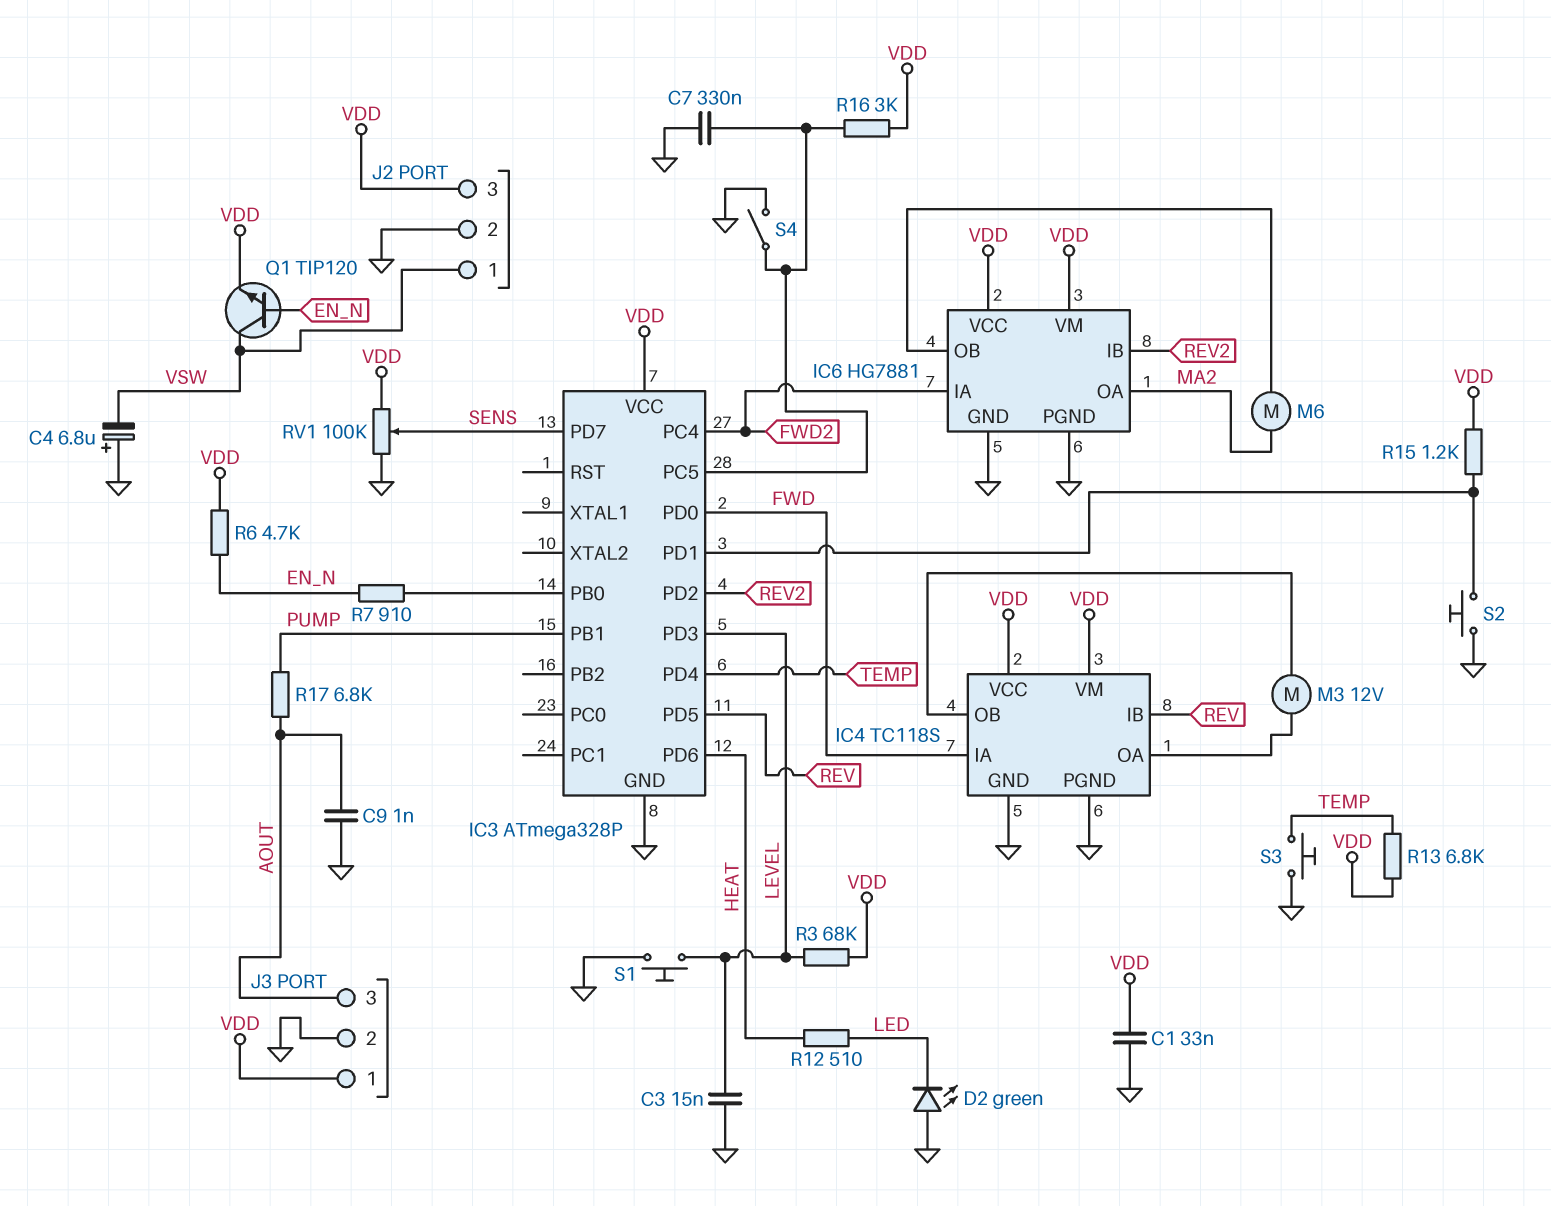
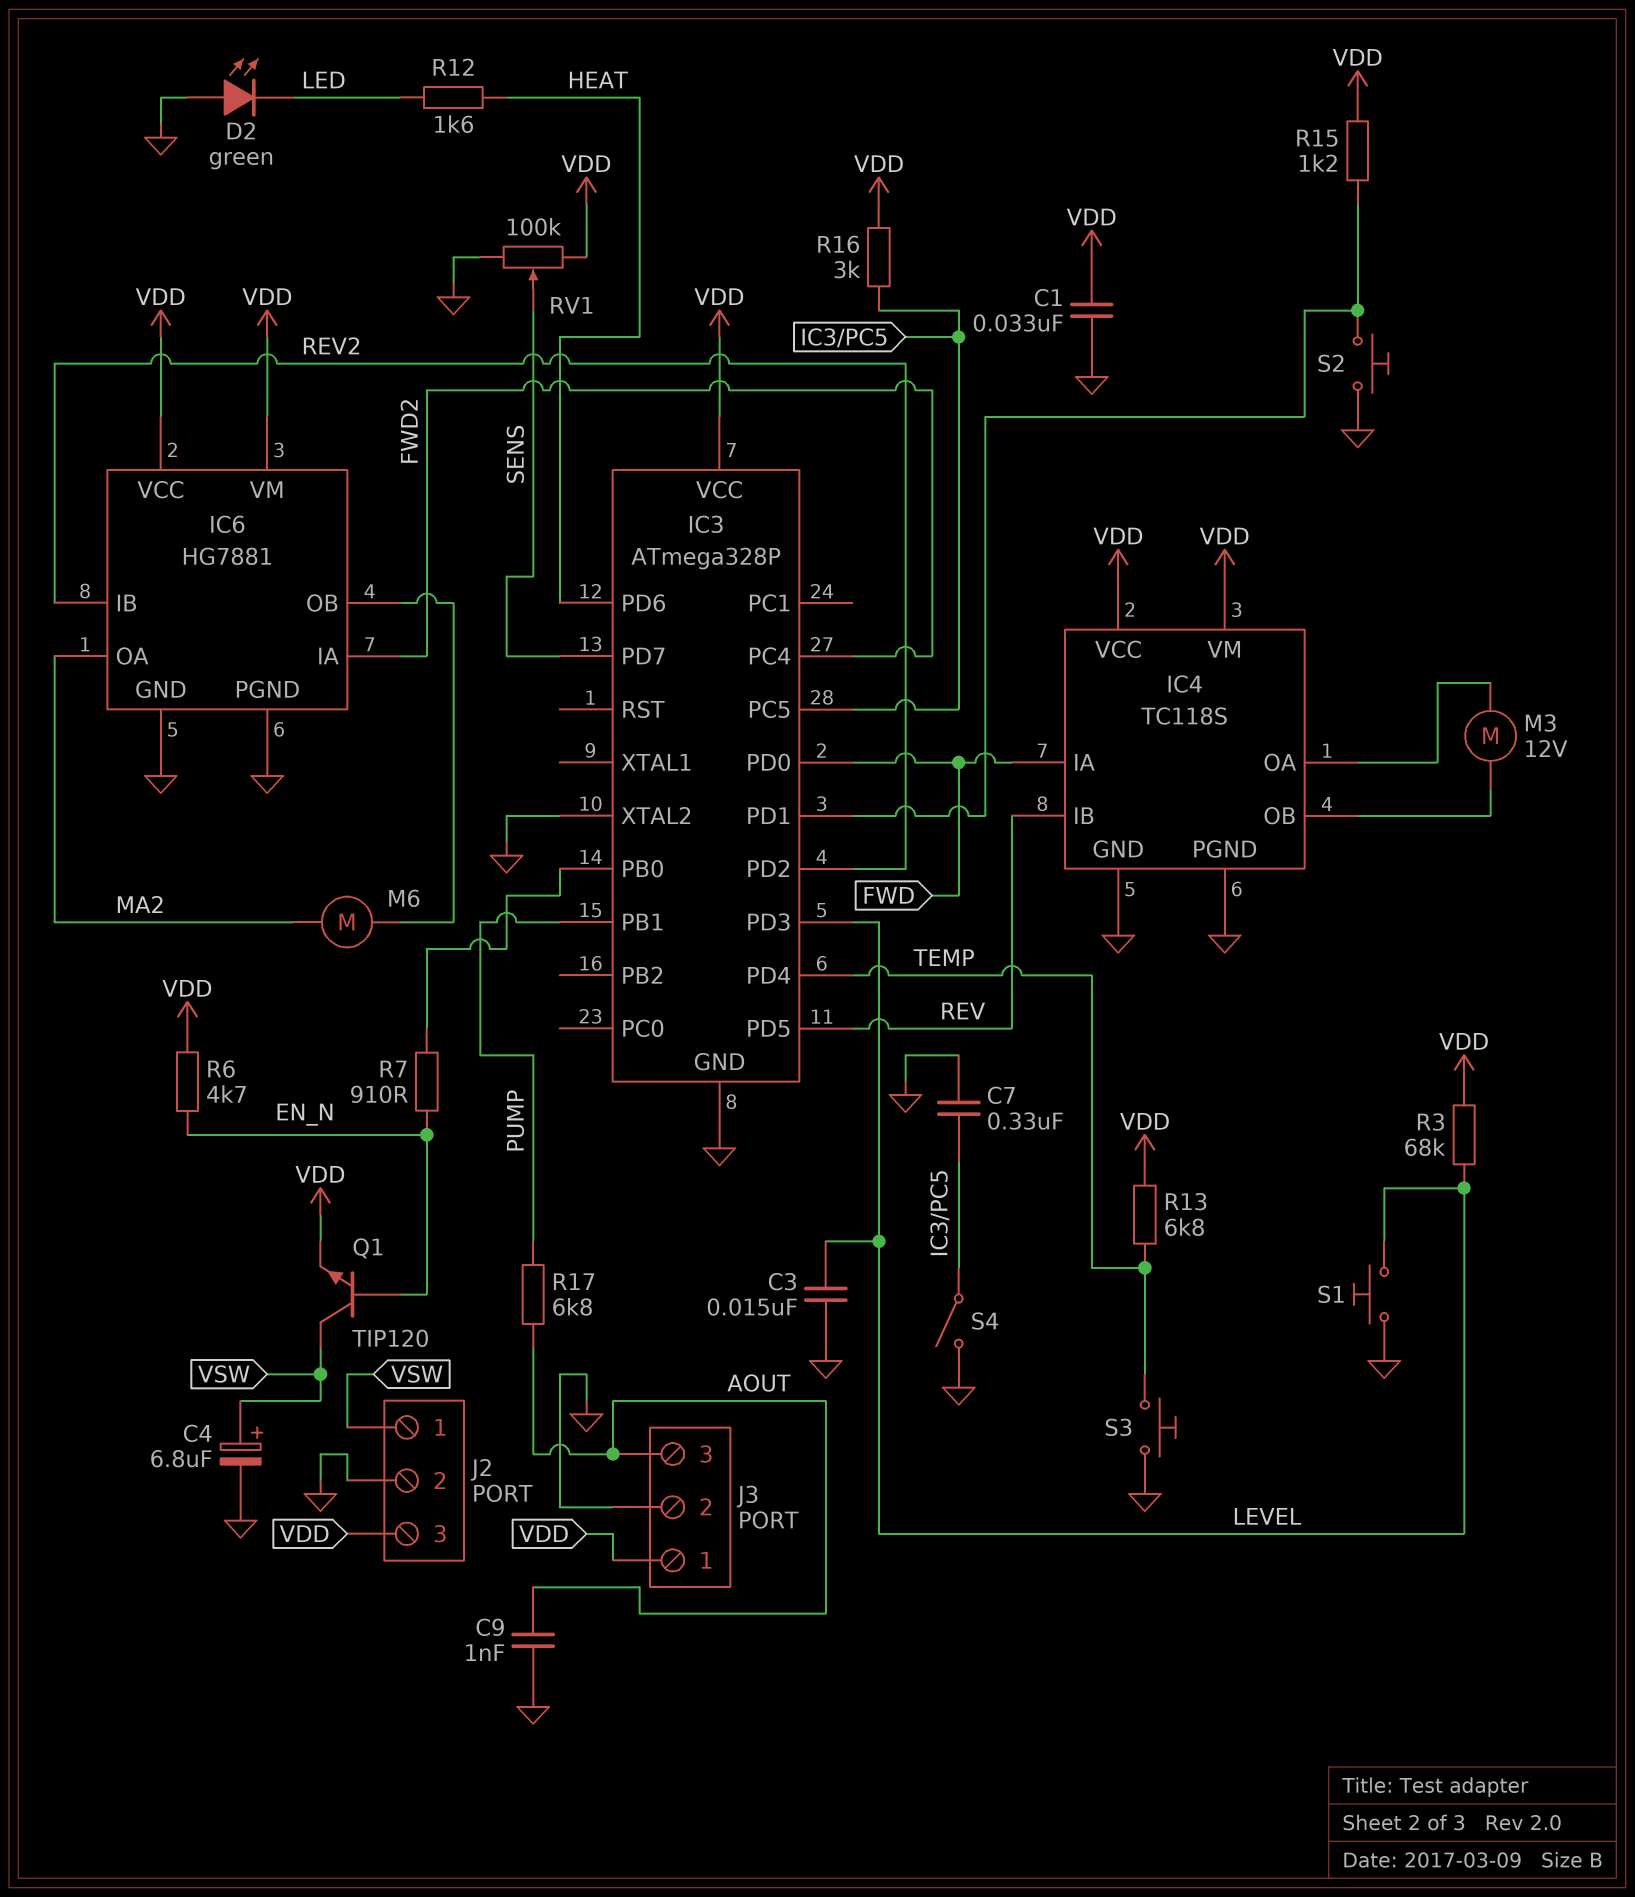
C4: 6.8uF (plus GND, minus VSW) -> 6.8uF (plus VSW, minus GND)
IC3 pin XTAL2: none -> GND
R12: 510 (HEAT, LED) -> 1.6k (HEAT, LED)

